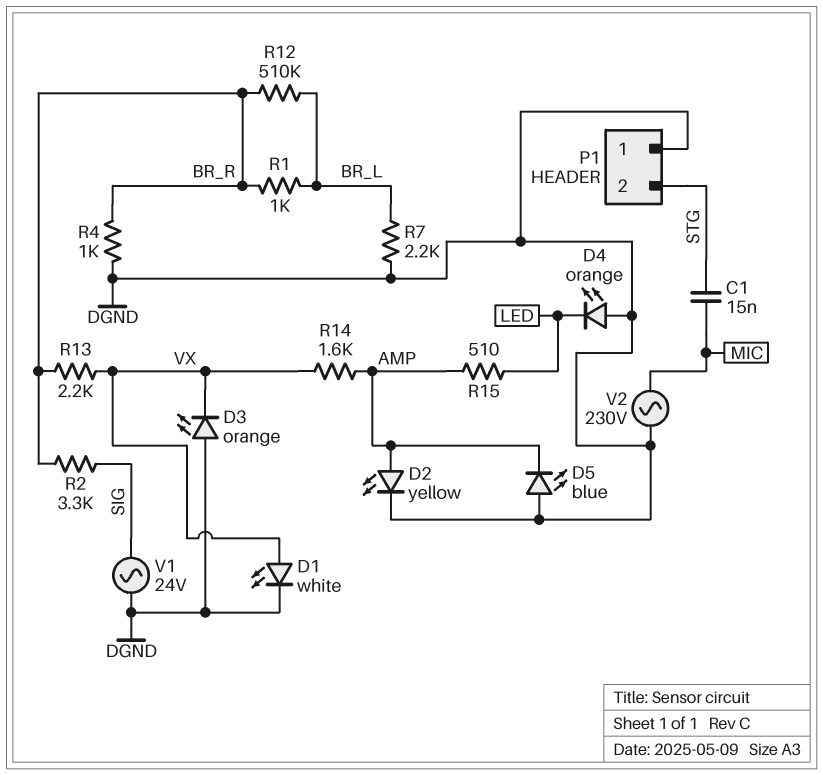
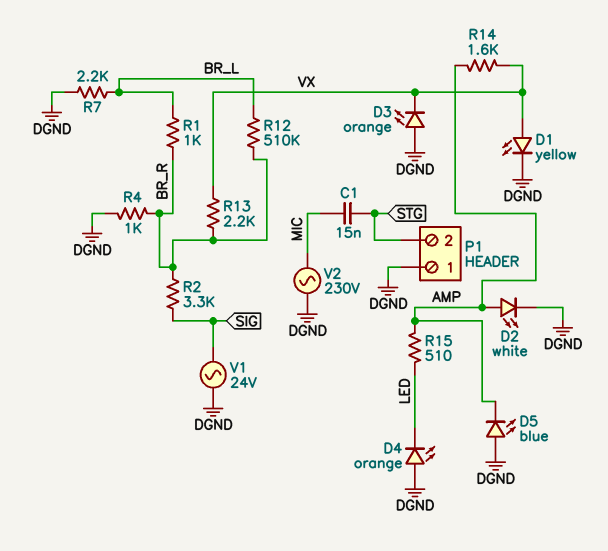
D1: LED white (A VX, K DGND) -> LED yellow (A VX, K DGND)
D2: LED yellow (A AMP, K DGND) -> LED white (A AMP, K DGND)

